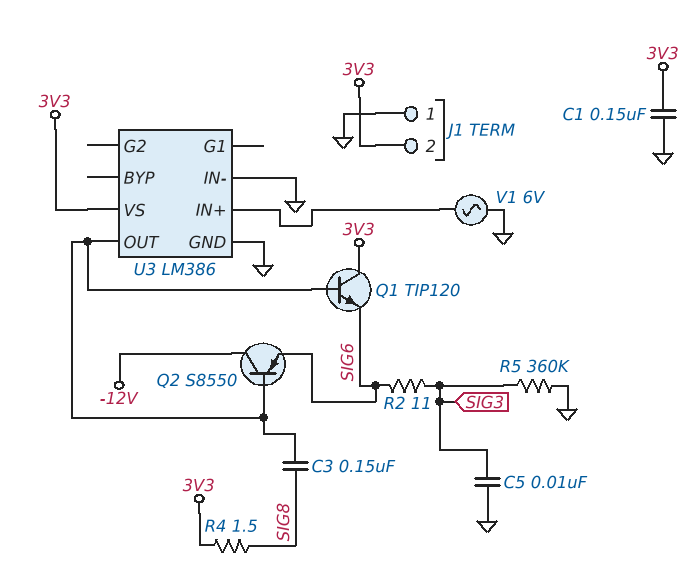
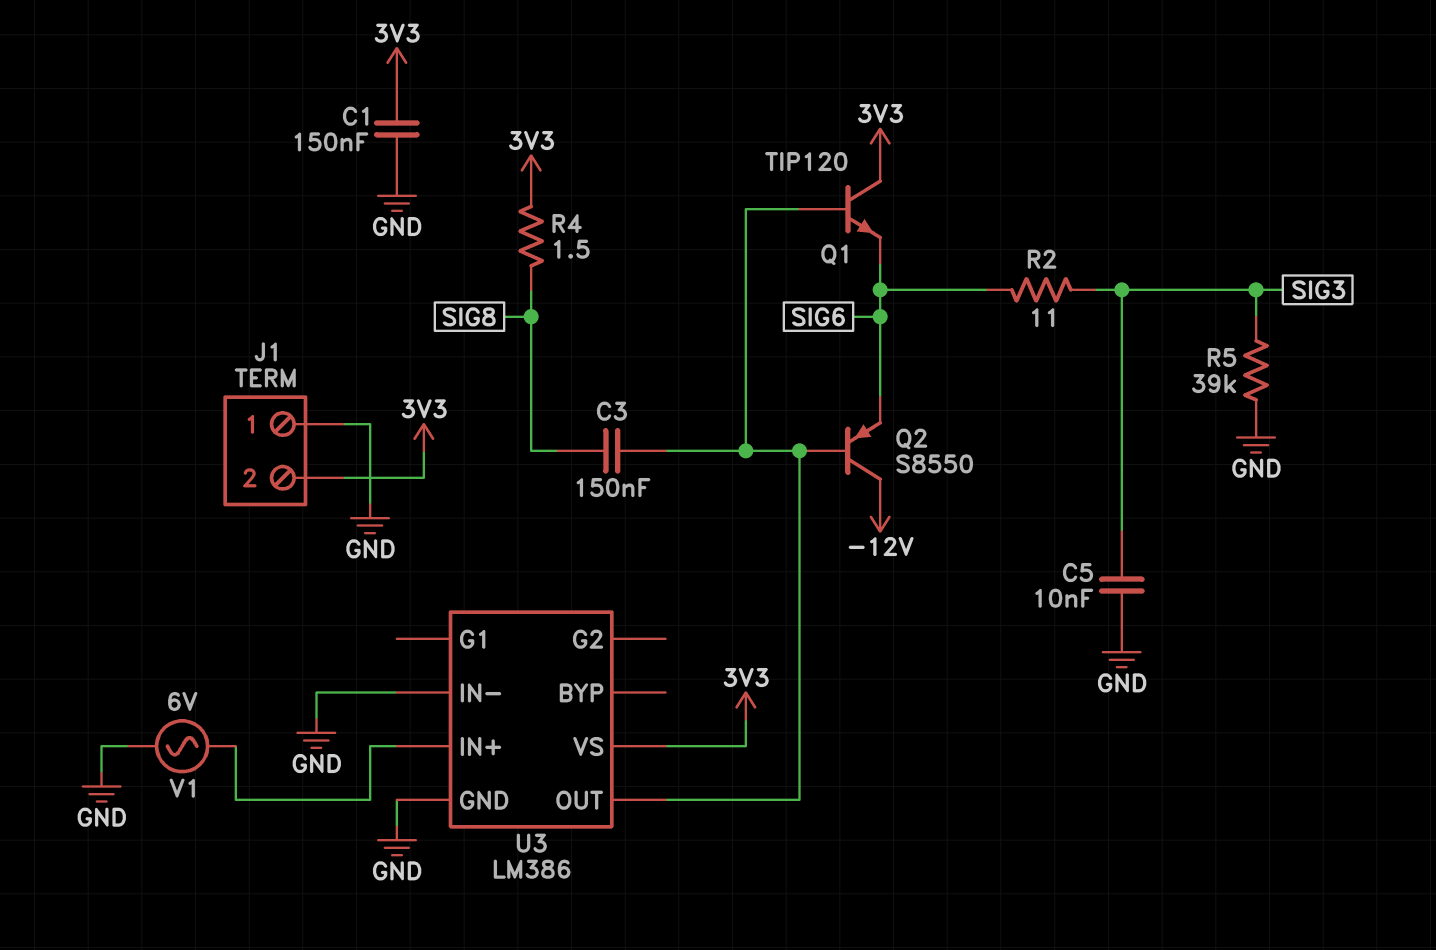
R5: 360k (GND, SIG3) -> 39k (GND, SIG3)

